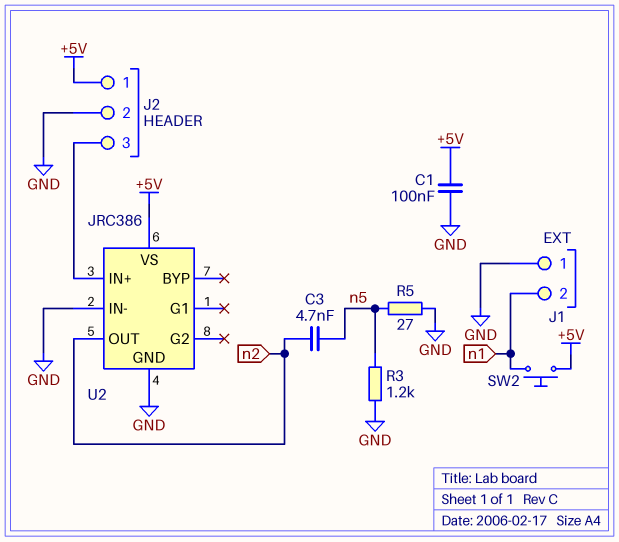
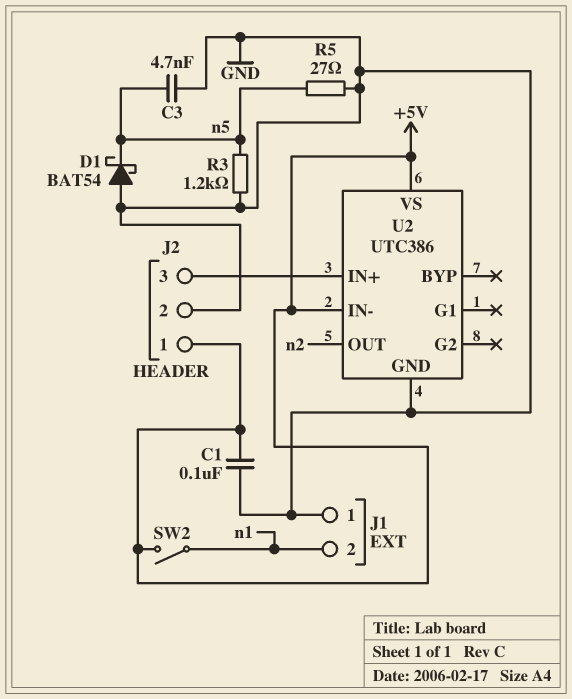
C3: 4.7nF (n2, n5) -> 4.7nF (GND, n5)
D1: none -> schottky BAT54 (A GND, K n5)
SW2: button (+5V, n1) -> switch (+5V, n1)
U2: JRC386 -> UTC386
U2 pin IN-: GND -> +5V

